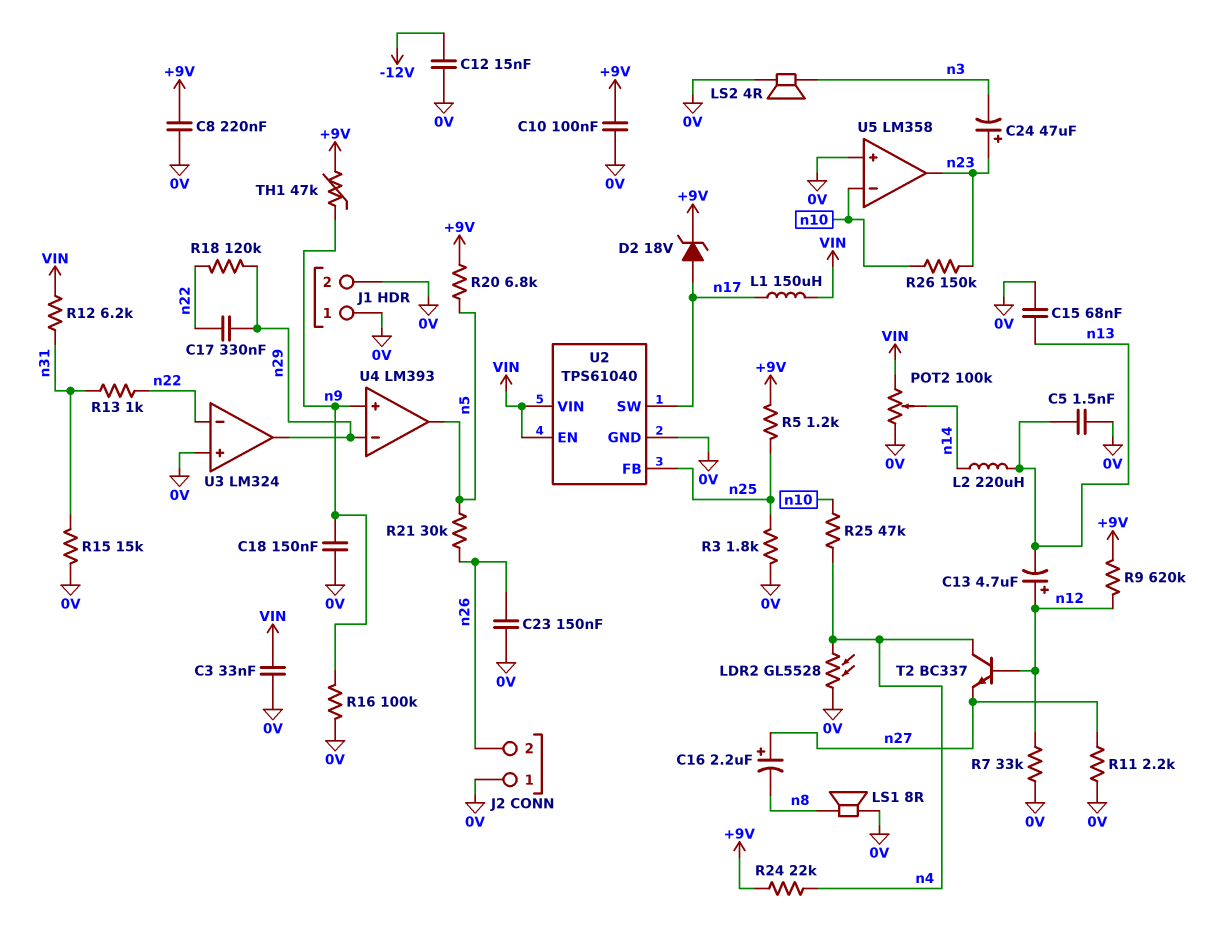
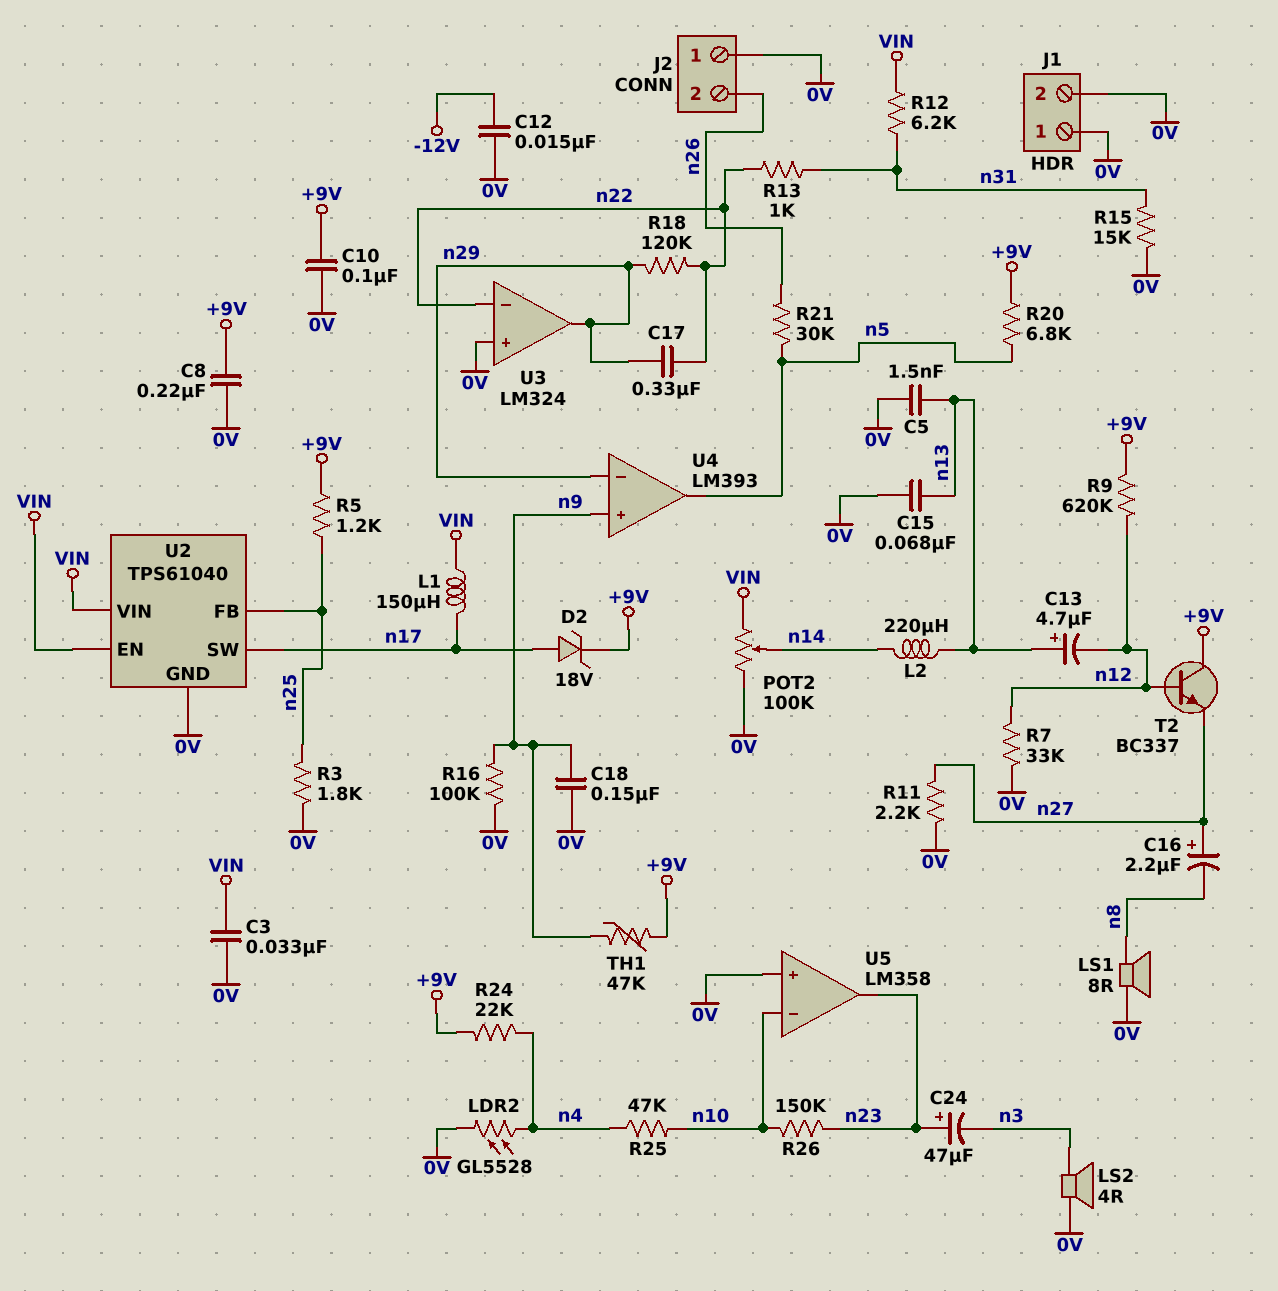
C13: 4.7uF (plus n12, minus n13) -> 4.7uF (plus n13, minus n12)
C23: 150nF (0V, n26) -> none
T2: NPN BC337 (B n12, C n4, E n27) -> NPN BC337 (B n12, C +9V, E n27)

